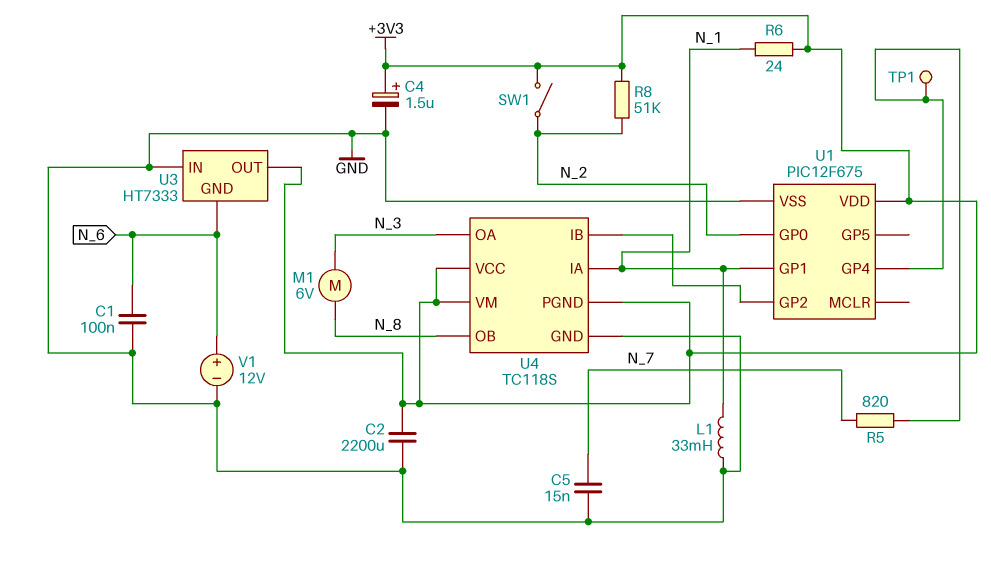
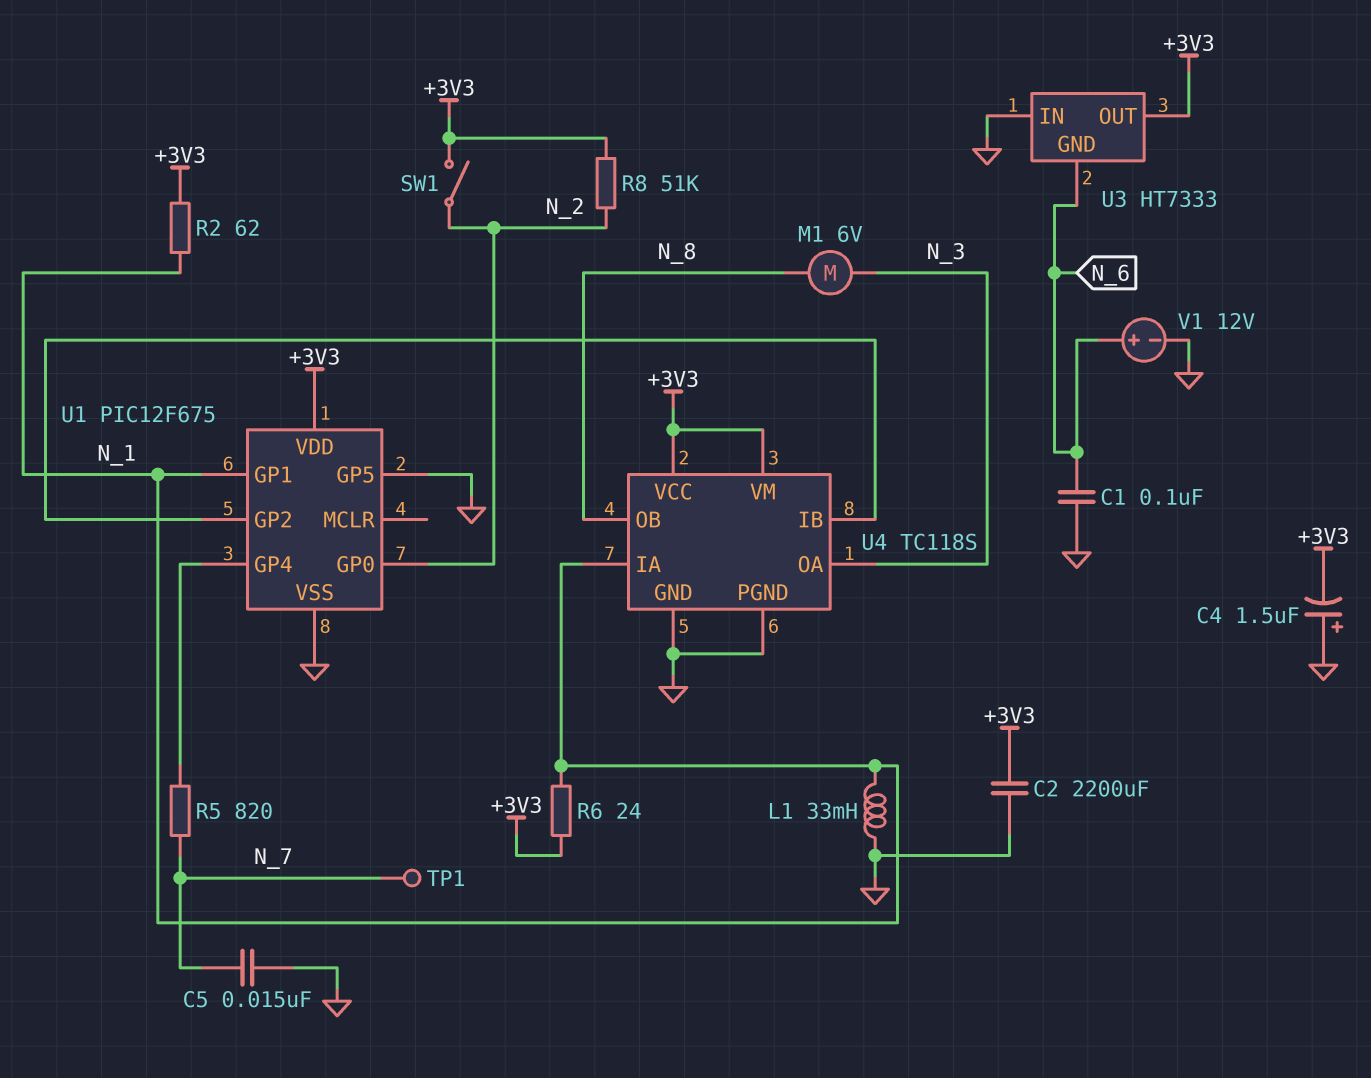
C4: 1.5uF (plus +3V3, minus GND) -> 1.5uF (plus GND, minus +3V3)
R2: none -> 62 (+3V3, N_1)
TP1: test point (U1/GP4) -> test point (N_7)
U1 pin GP5: none -> GND
U4 pin PGND: +3V3 -> GND

